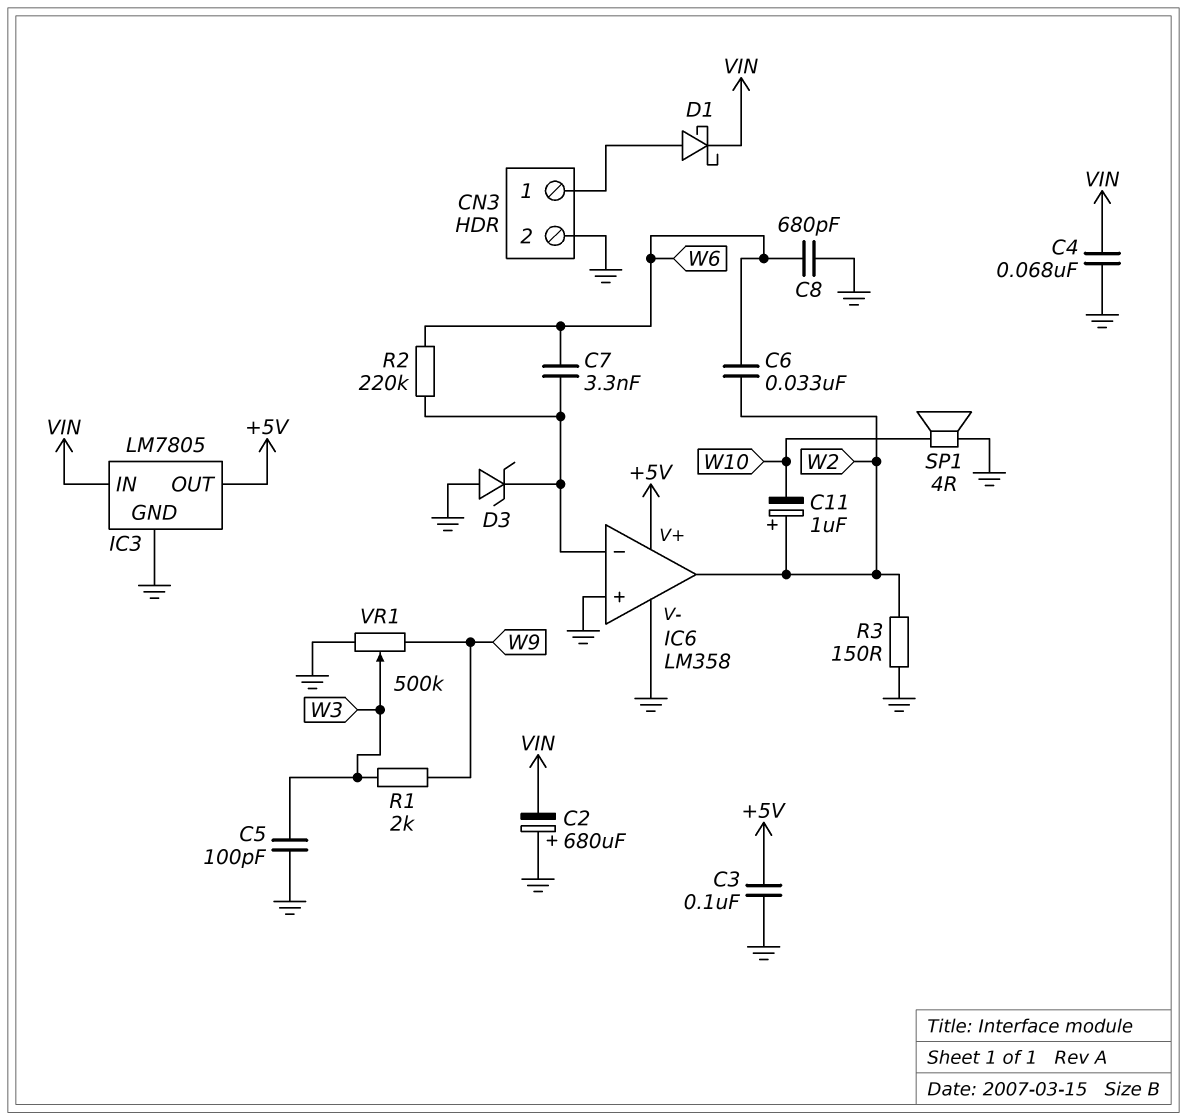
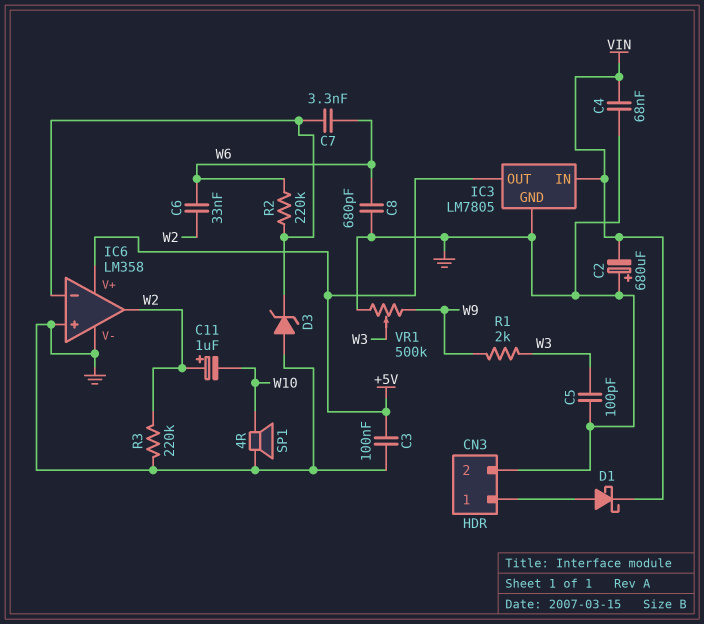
R3: 150 (GND, W2) -> 220k (GND, W2)

